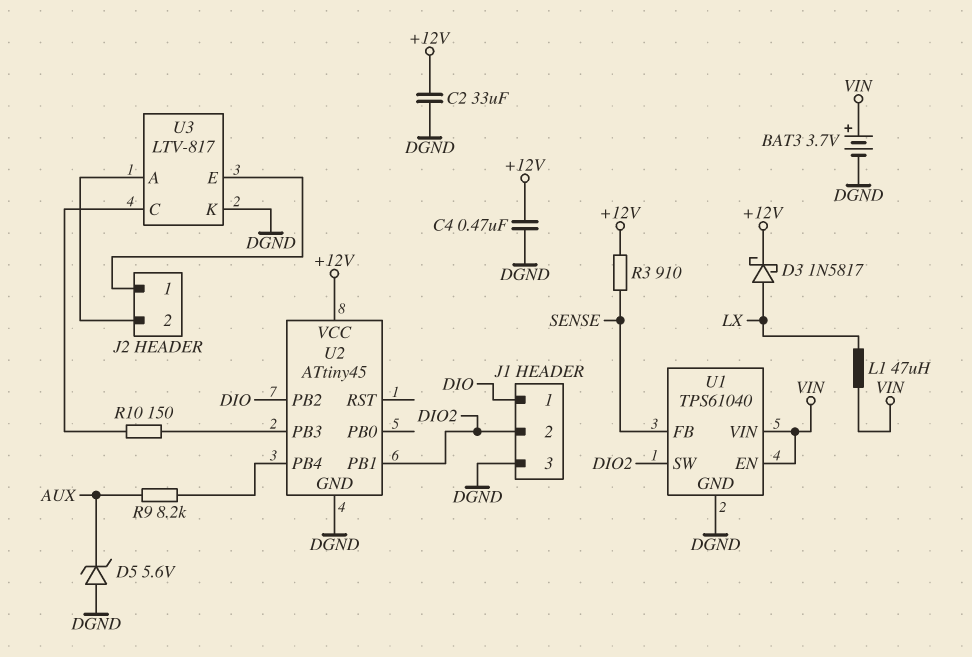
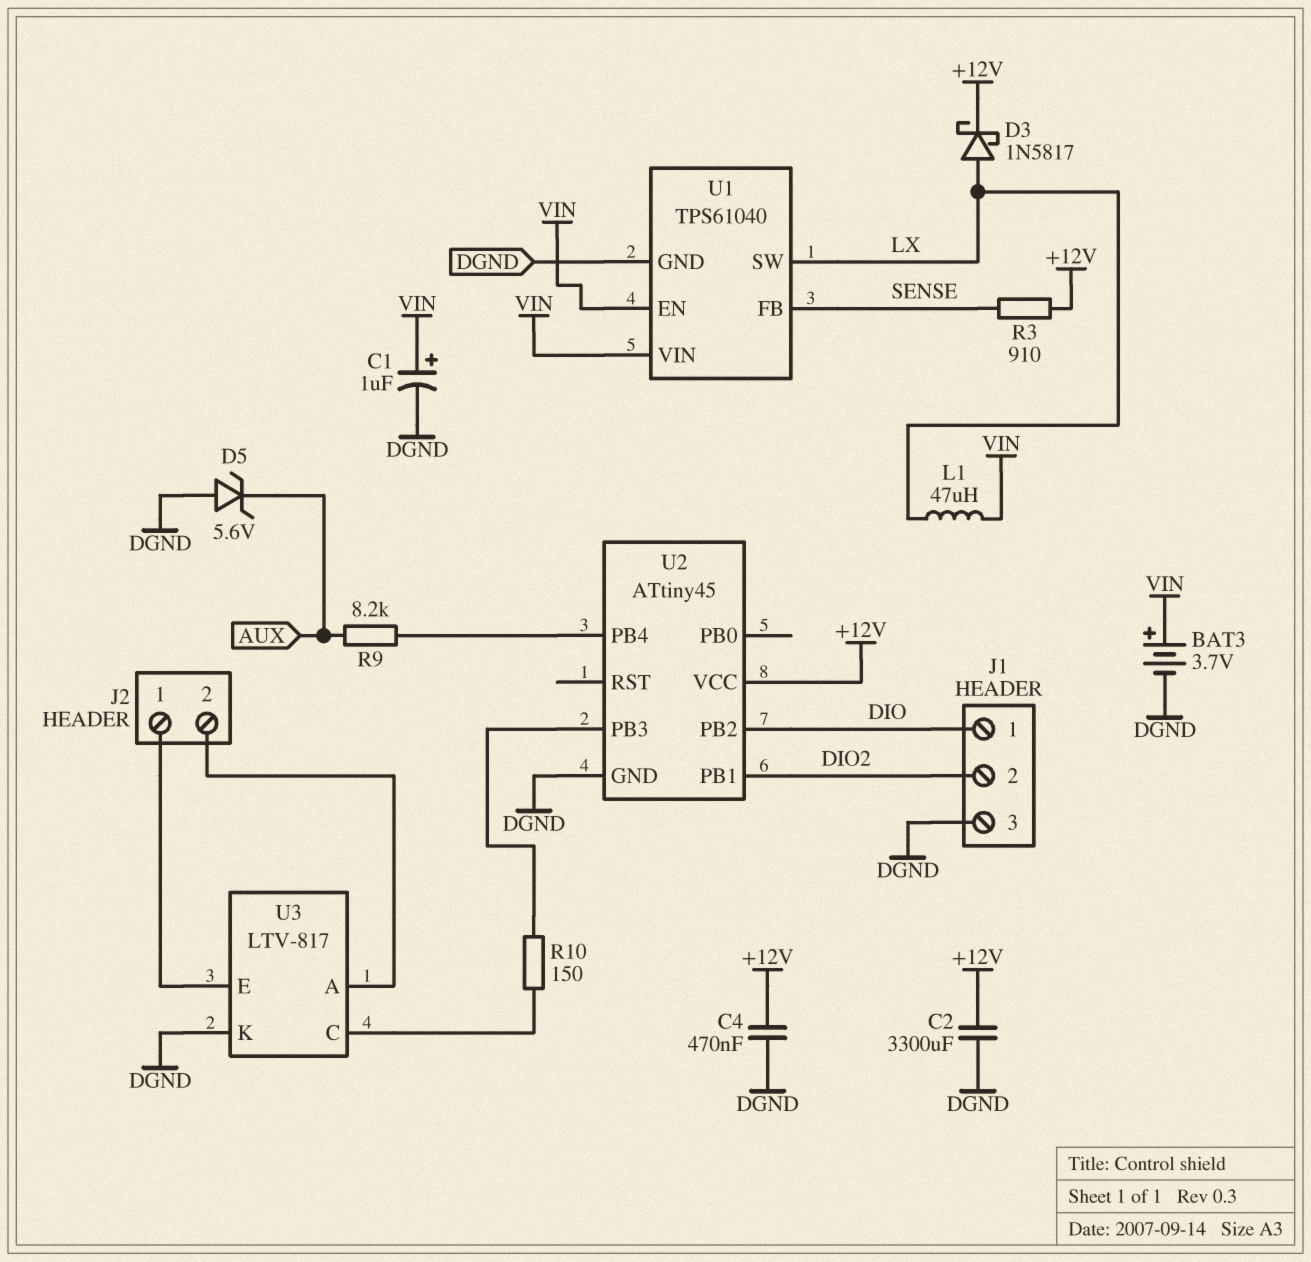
C1: none -> 1uF (plus VIN, minus DGND)
C2: 33uF (+12V, DGND) -> 3300uF (+12V, DGND)
U1 pin SW: DIO2 -> LX

